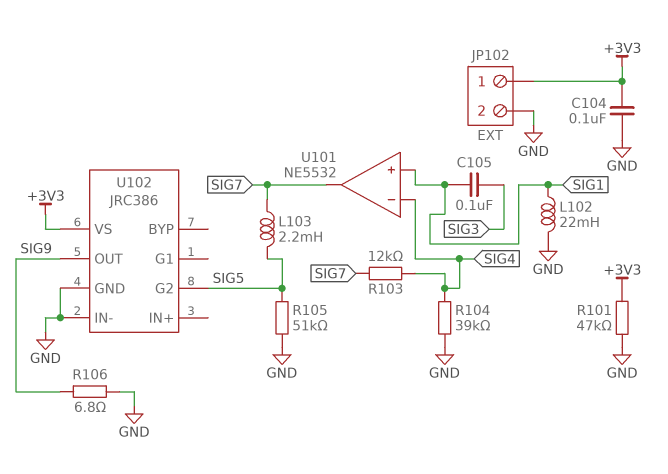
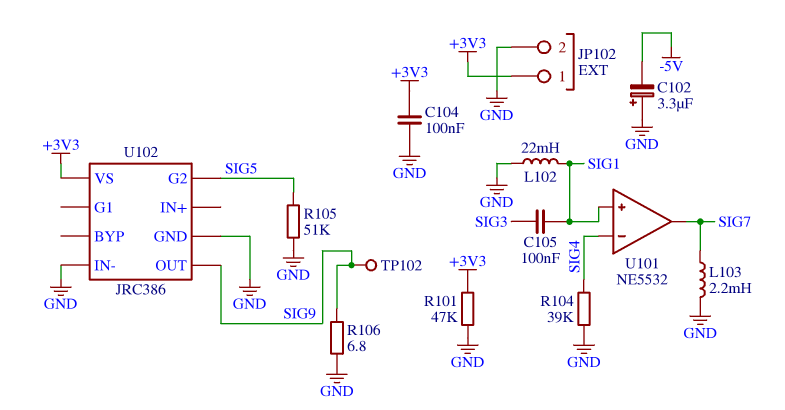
C102: none -> 3.3uF (plus GND, minus -5V)
L103: 2.2mH (SIG5, SIG7) -> 2.2mH (GND, SIG7)
R103: 12k (SIG4, SIG7) -> none
TP102: none -> test point (SIG9)

